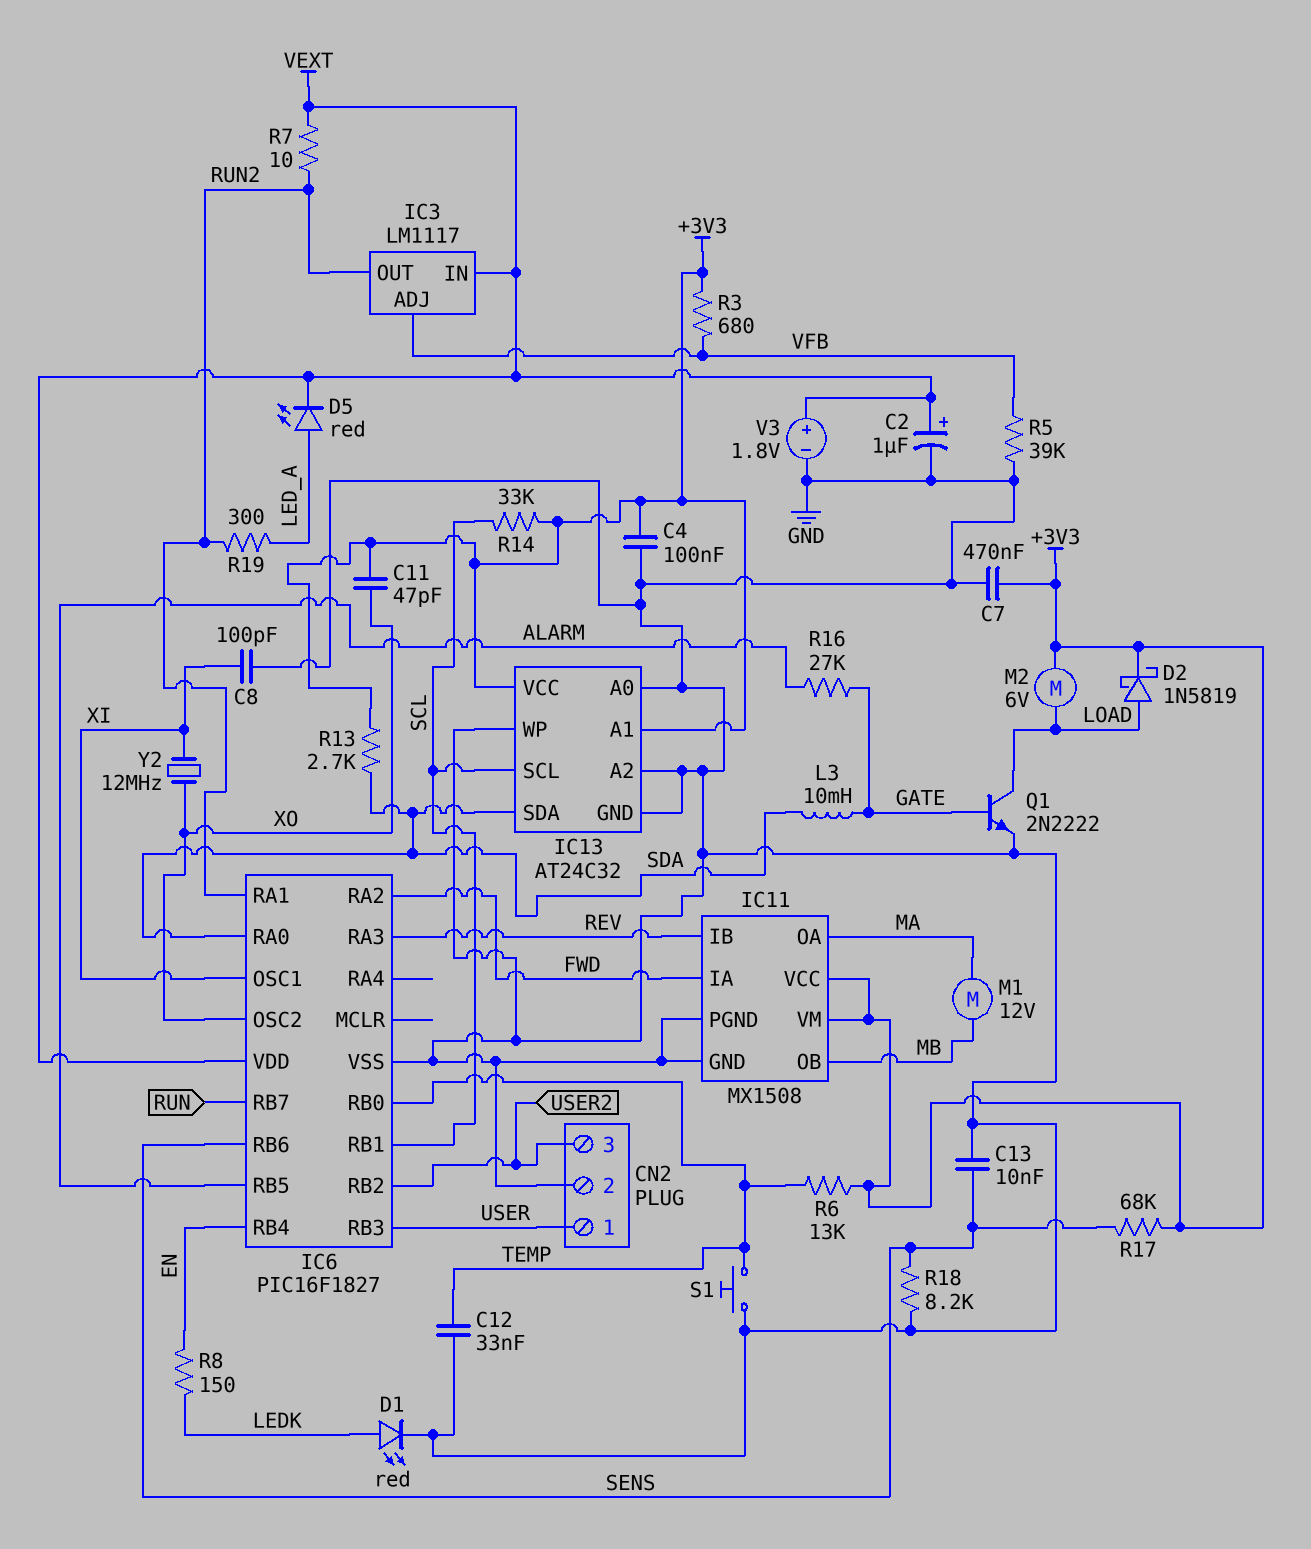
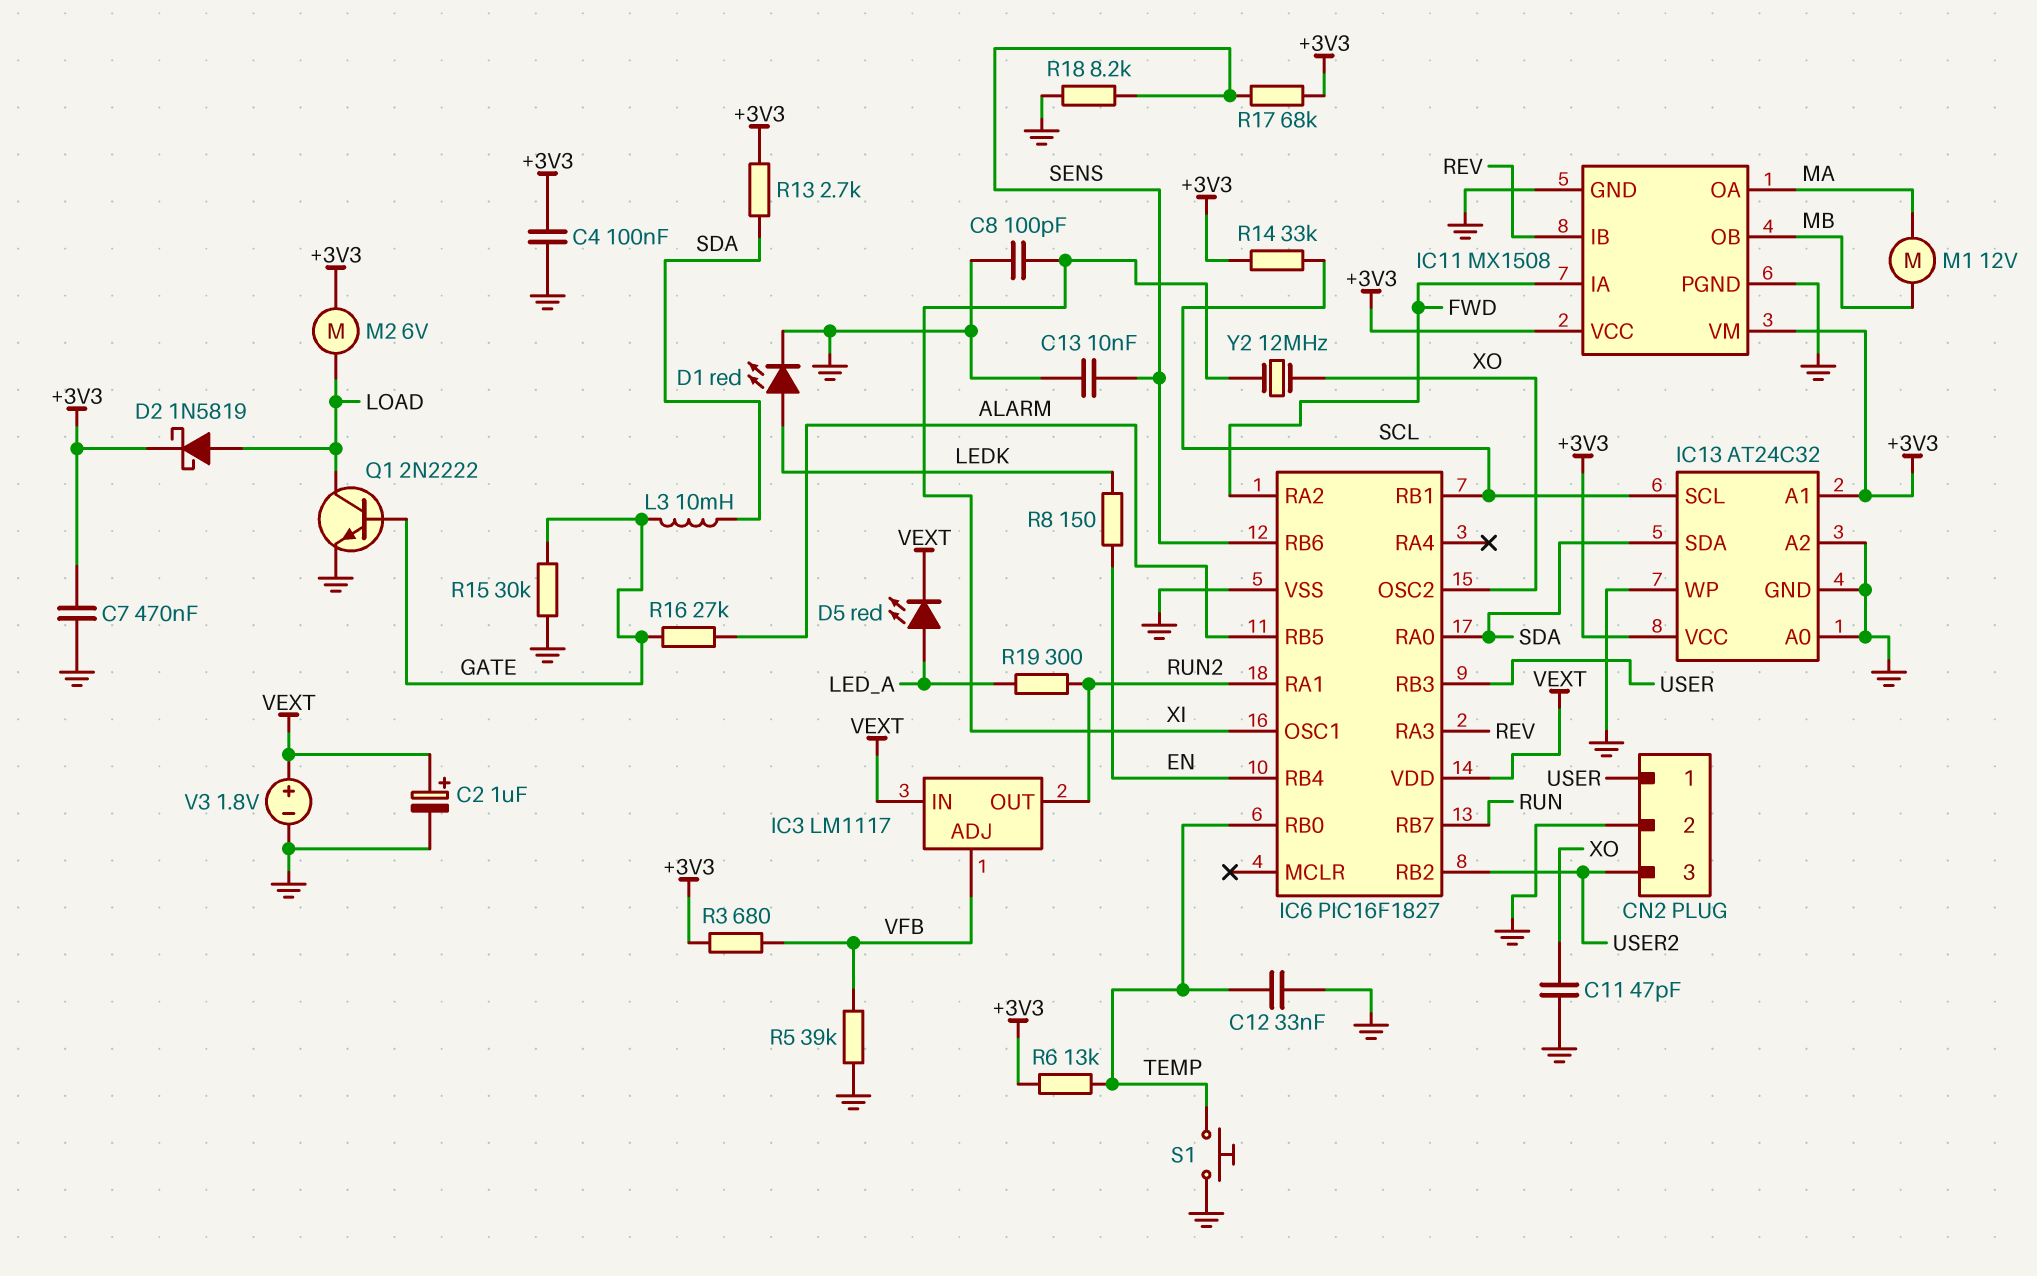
C11: 47pF (+3V3, XO) -> 47pF (GND, XO)
R7: 10 (RUN2, VEXT) -> none
R15: none -> 30k (GATE, GND)

